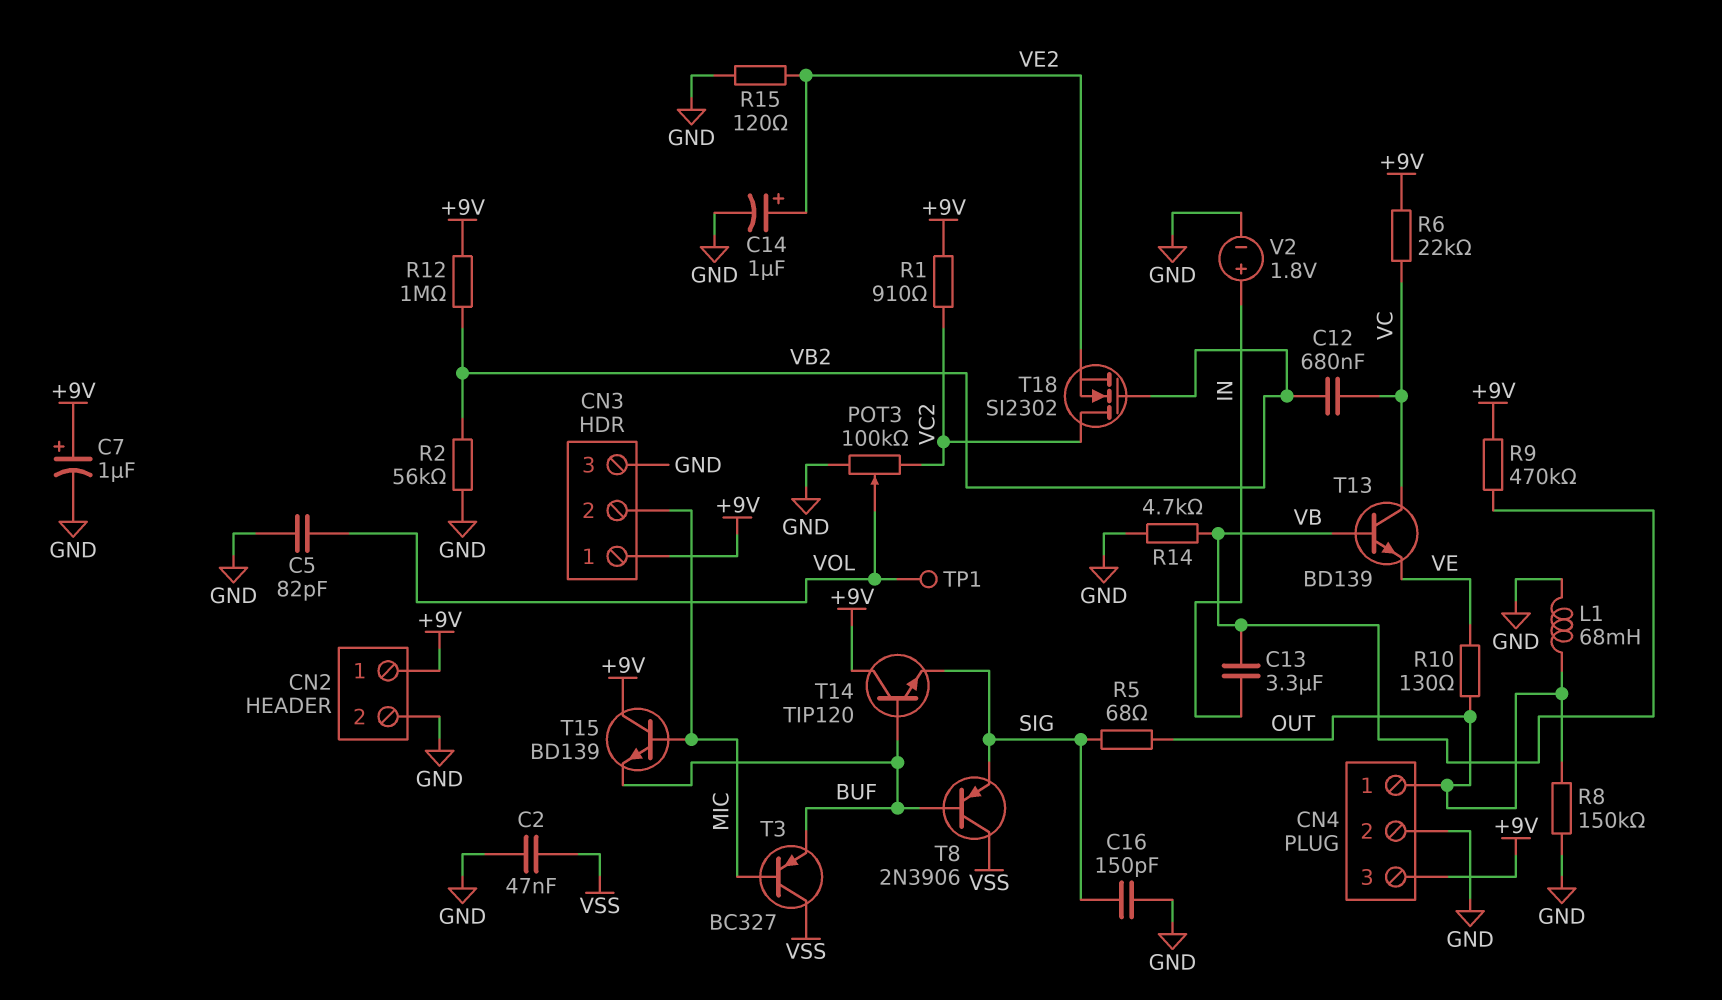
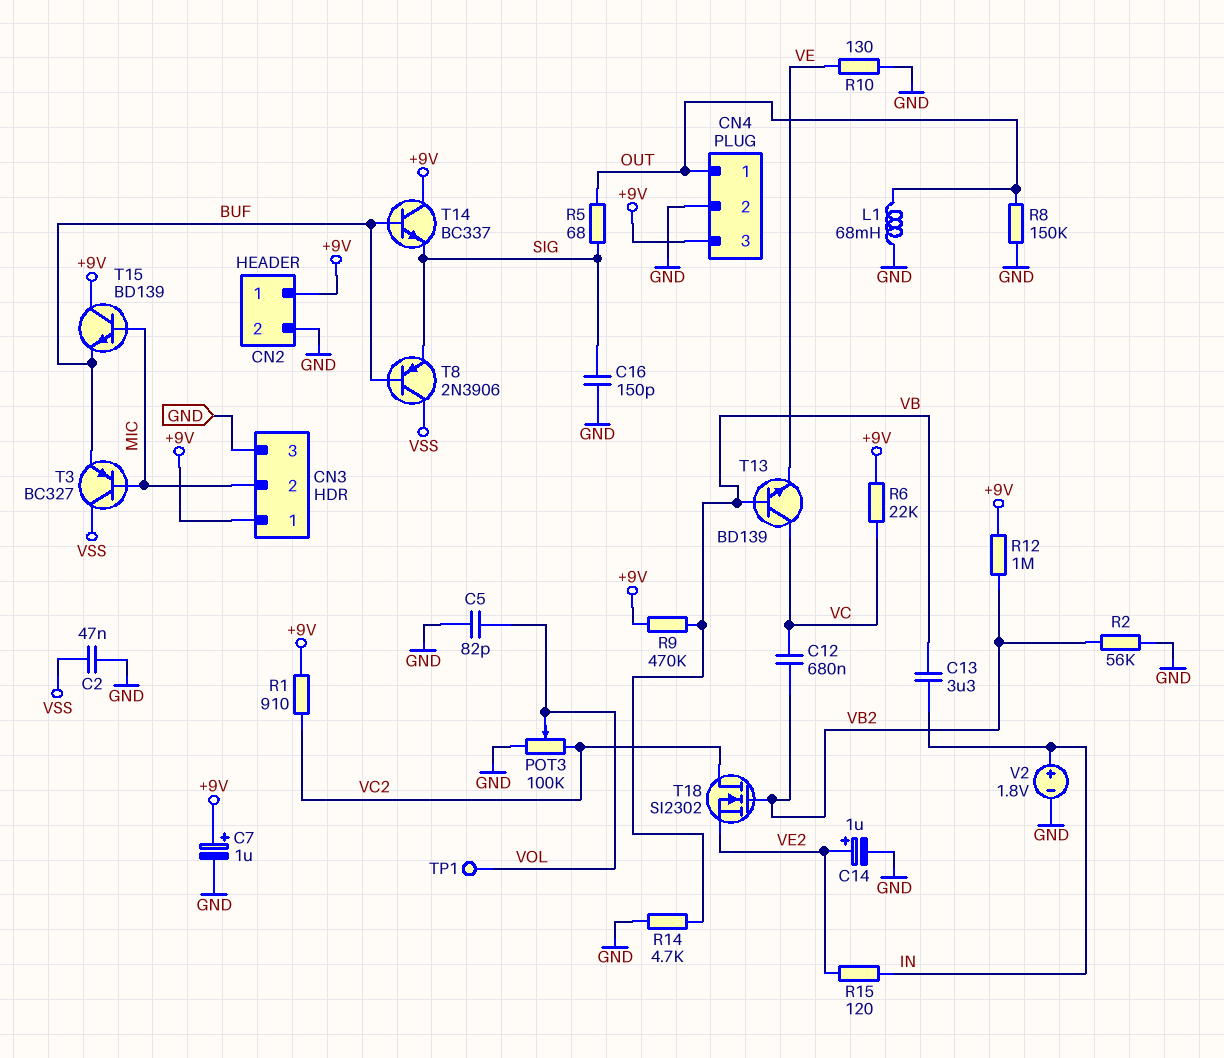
R10: 130 (OUT, VE) -> 130 (GND, VE)
R15: 120 (GND, VE2) -> 120 (IN, VE2)
T14: NPN TIP120 (B BUF, C +9V, E SIG) -> NPN BC337 (B BUF, C +9V, E SIG)

